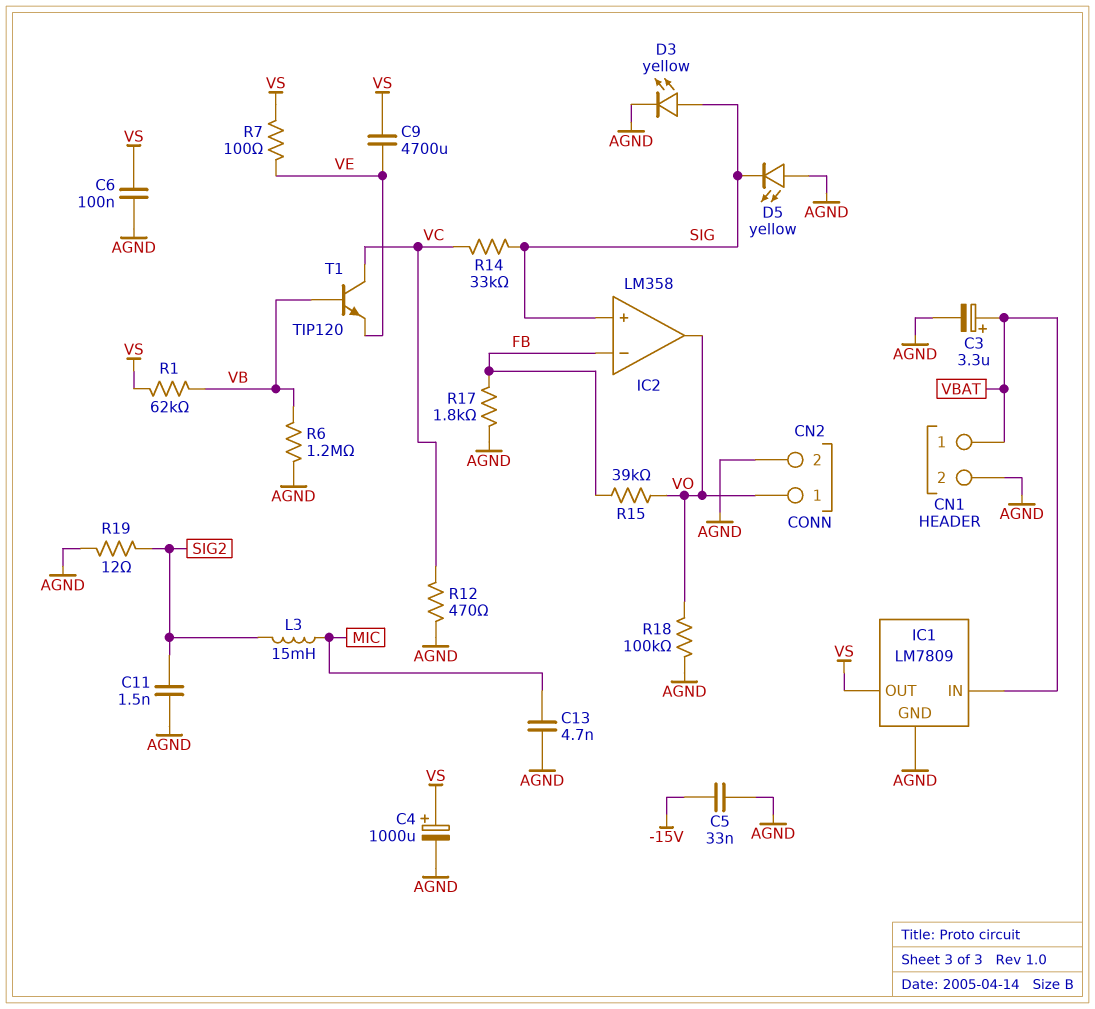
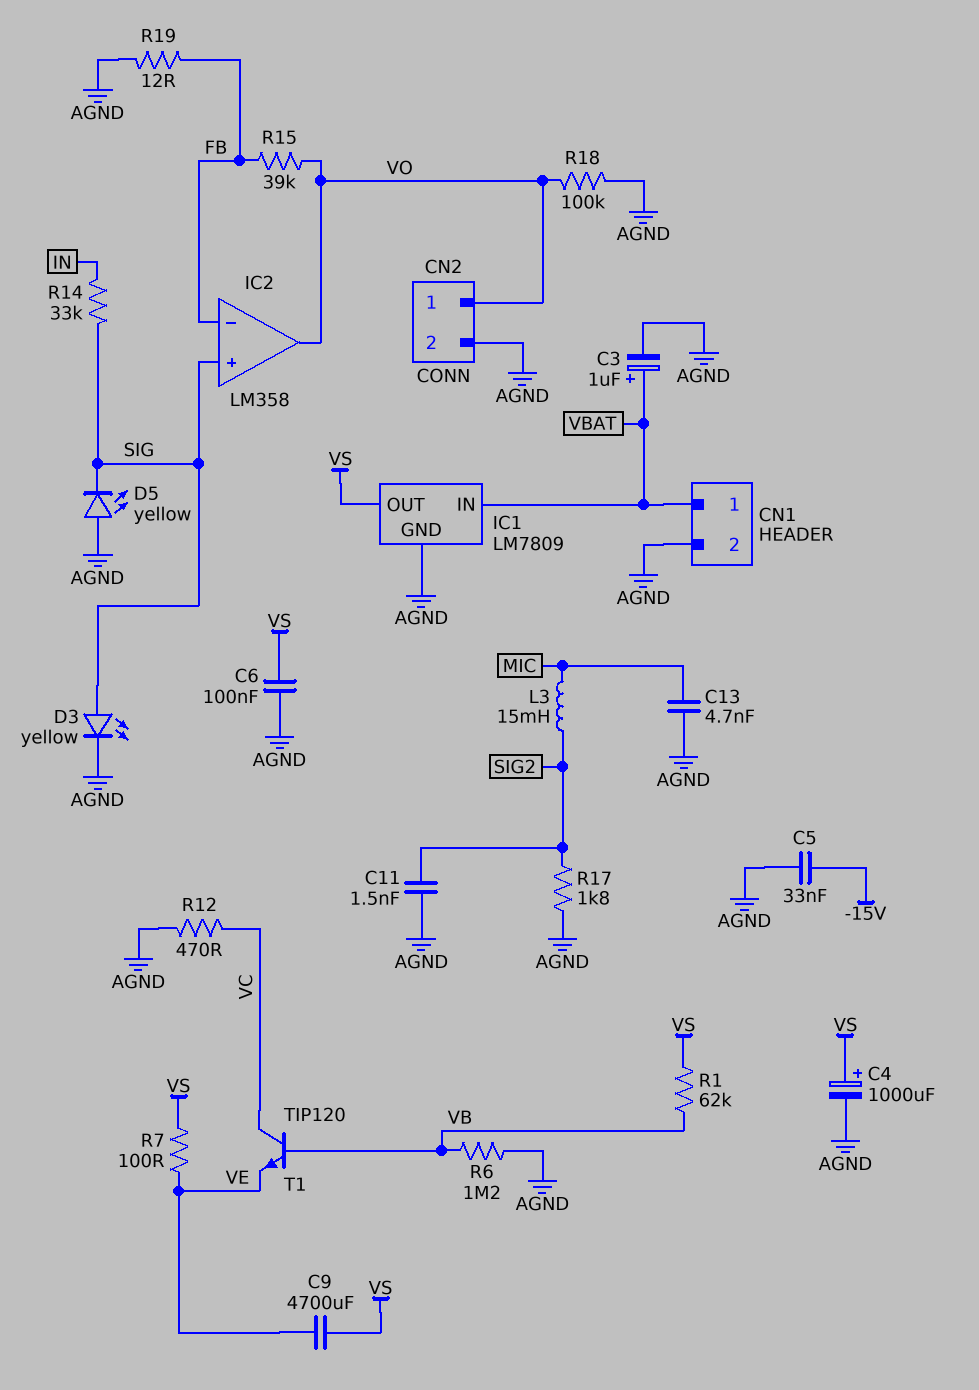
C3: 3.3uF (plus VBAT, minus AGND) -> 1uF (plus VBAT, minus AGND)
R14: 33k (SIG, VC) -> 33k (IN, SIG)
R17: 1.8k (AGND, FB) -> 1.8k (AGND, SIG2)
R19: 12 (AGND, SIG2) -> 12 (AGND, FB)

